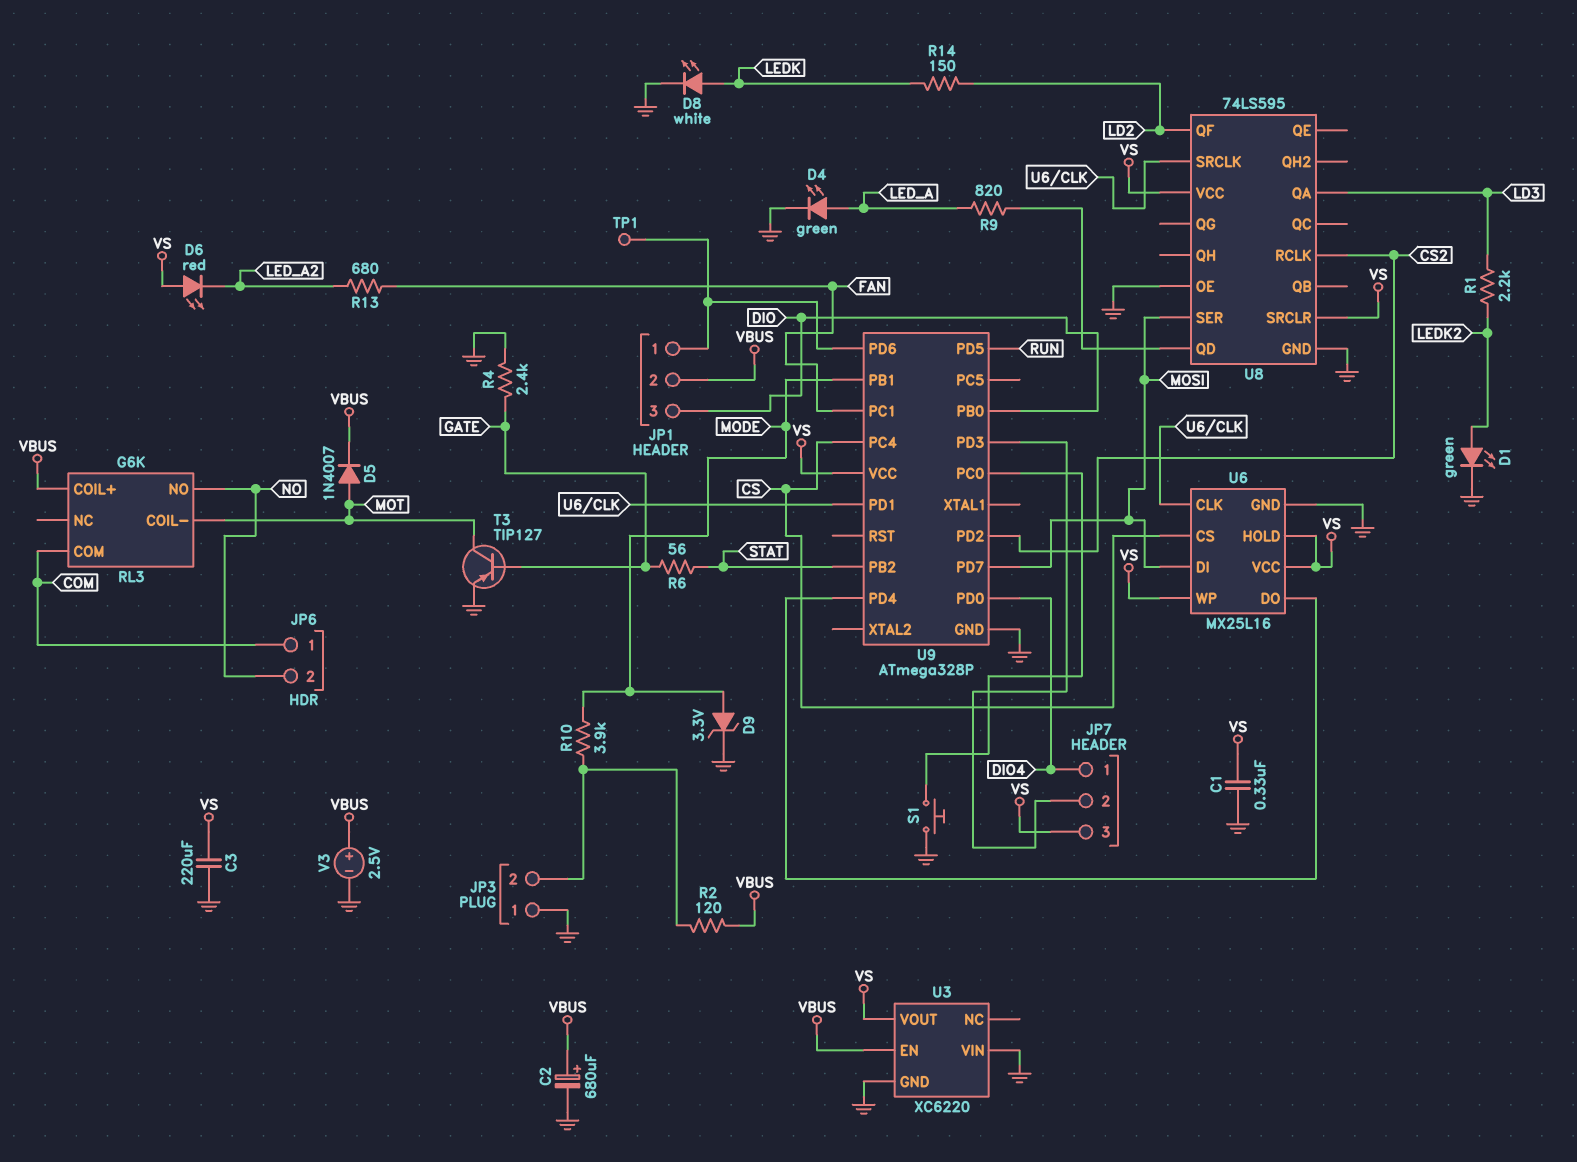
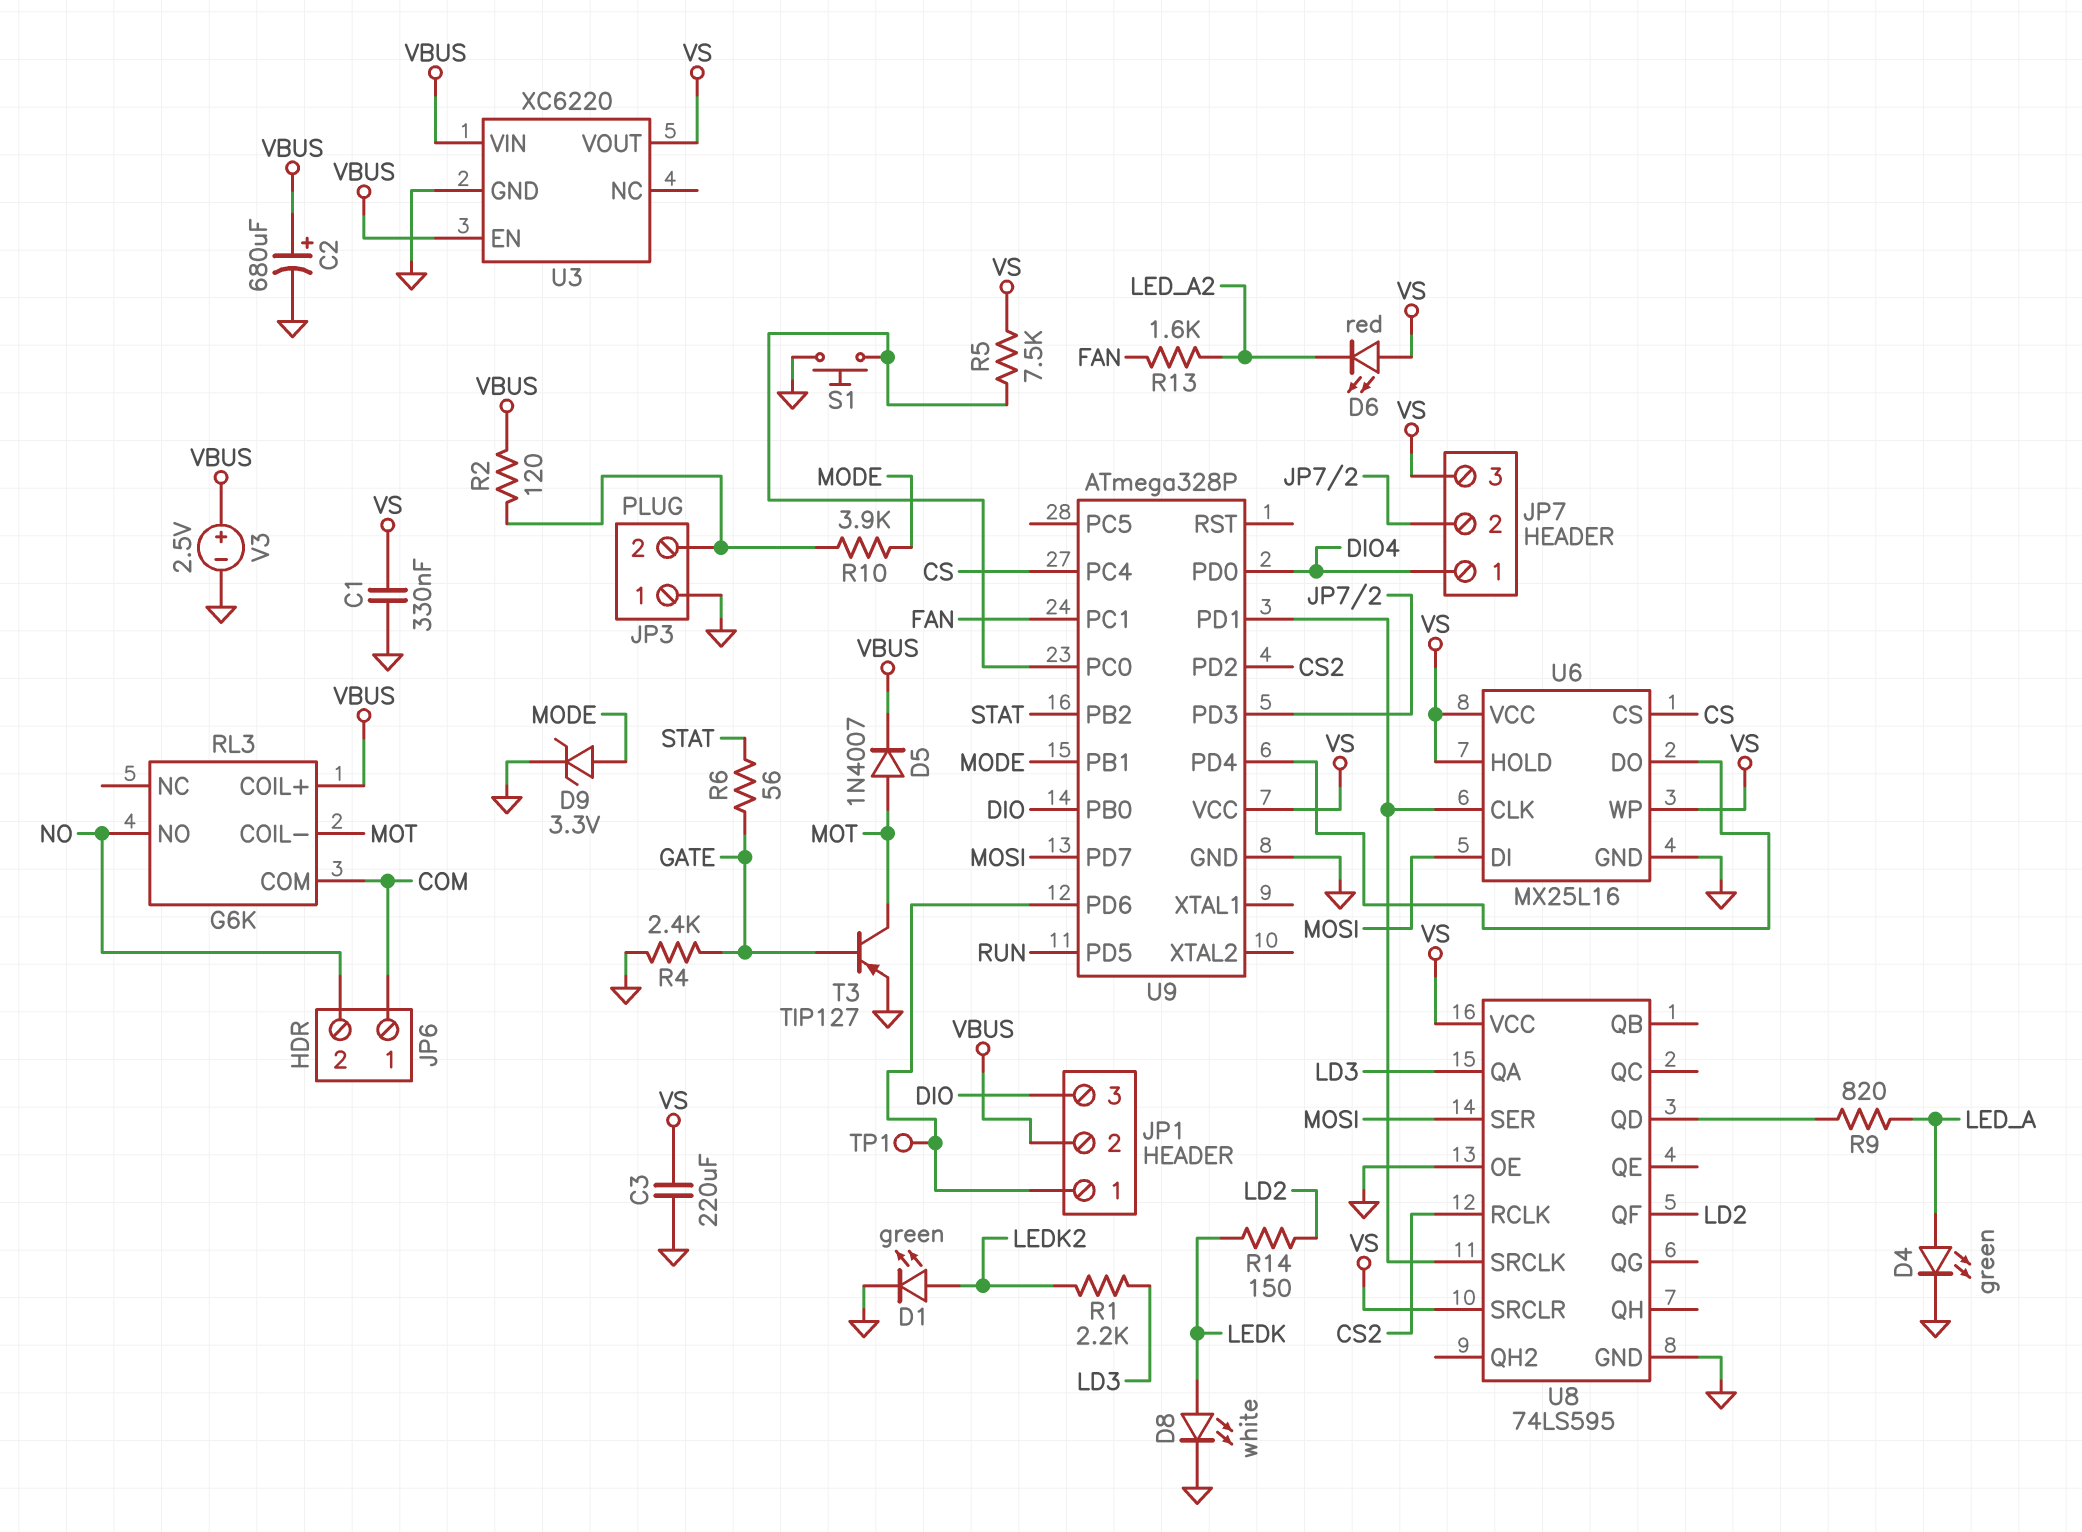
R5: none -> 7.5k (U9/PC0, VS)
R13: 680 (FAN, LED_A2) -> 1.6k (FAN, LED_A2)
U3 pin VIN: GND -> VBUS

